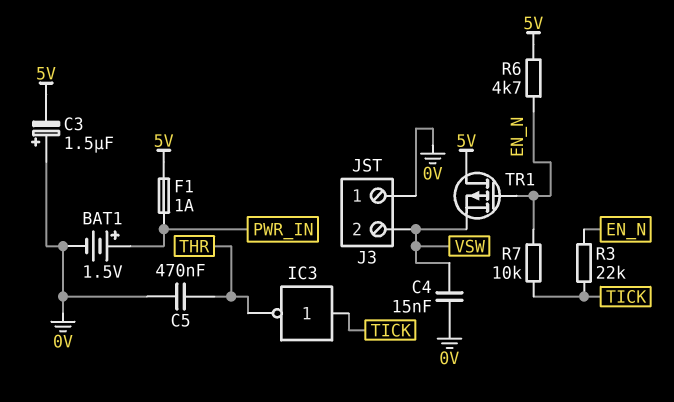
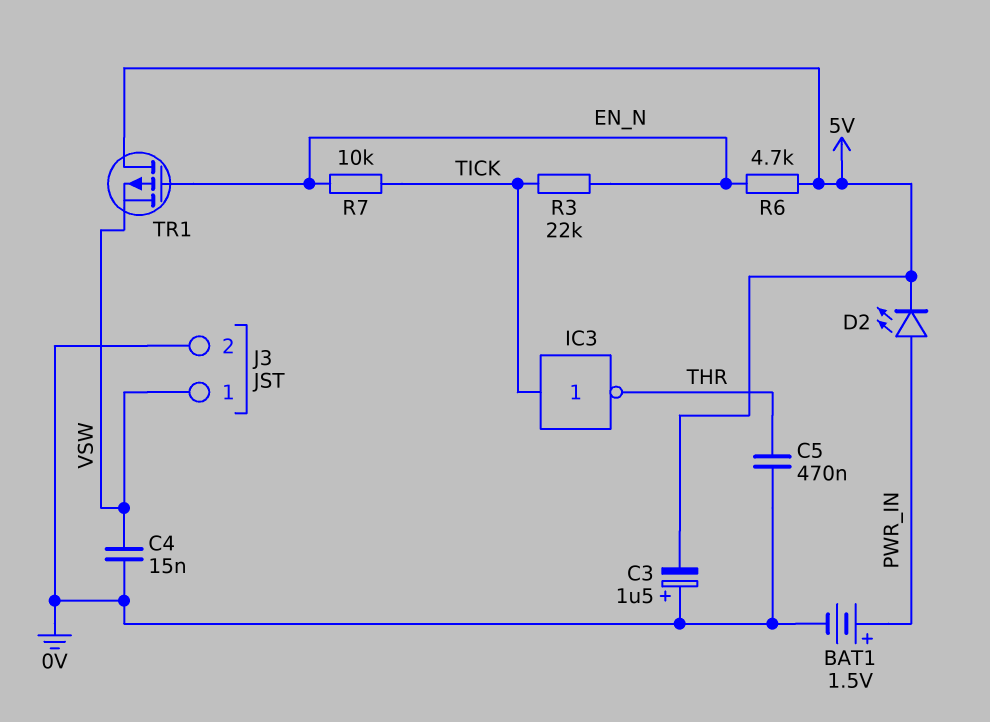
D2: none -> LED (A PWR_IN, K 5V)
F1: 1A (5V, PWR_IN) -> none
J3 pin 1: 0V -> VSW
J3 pin 2: VSW -> 0V

